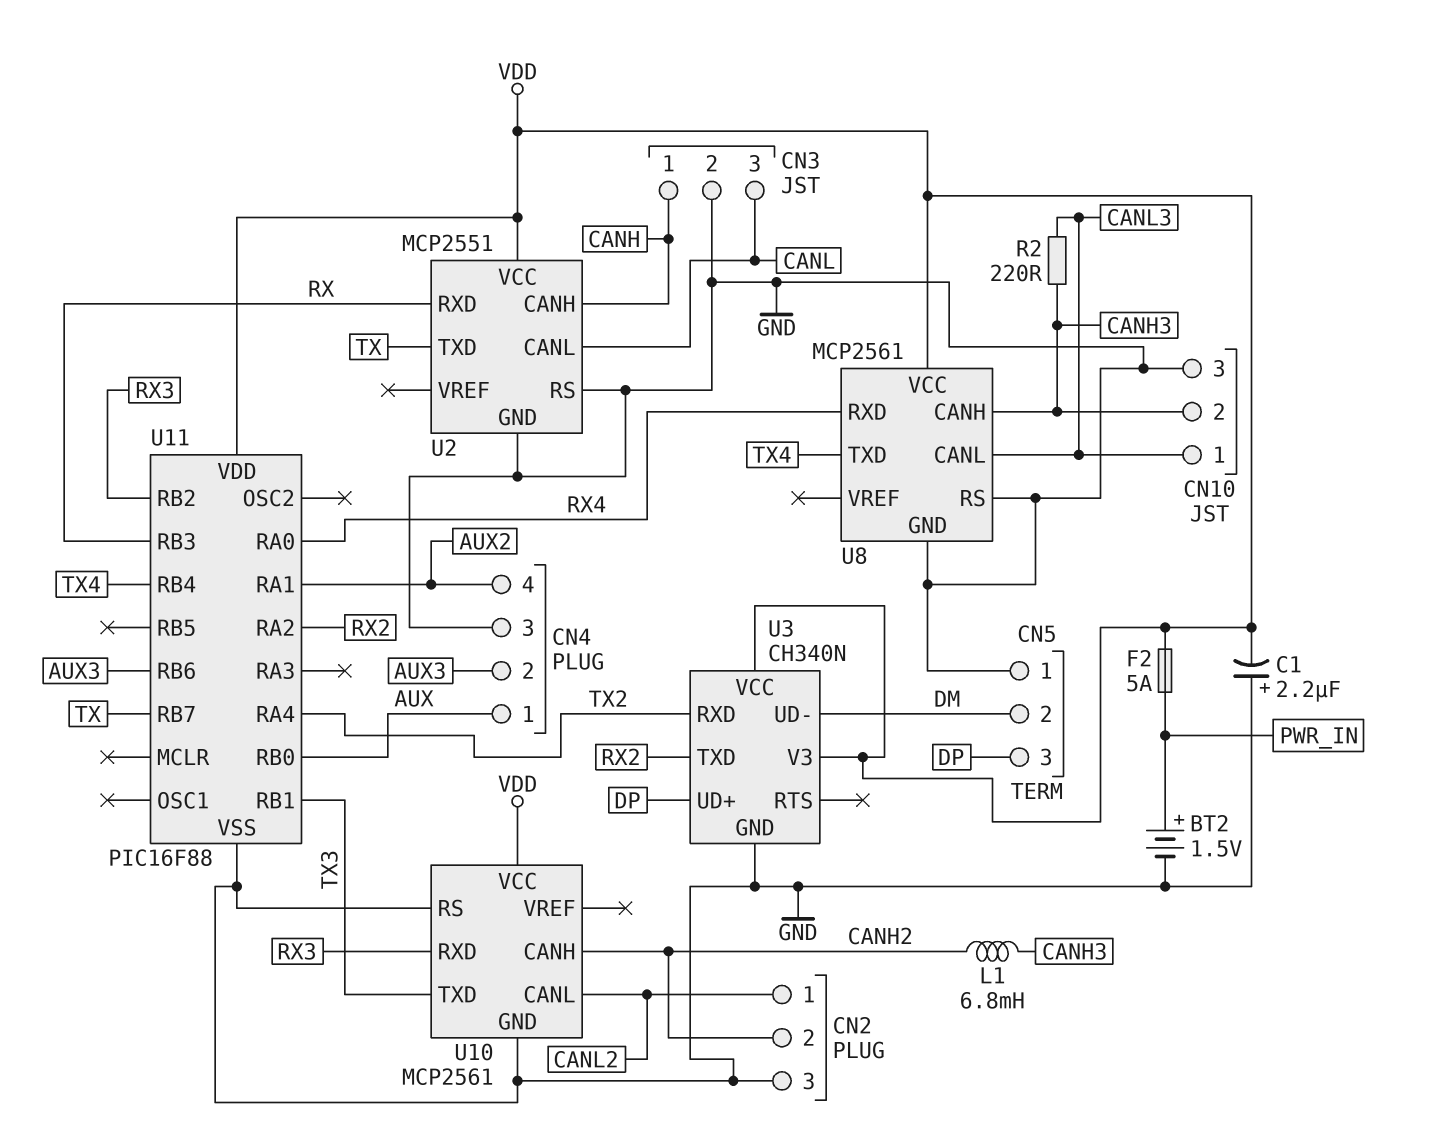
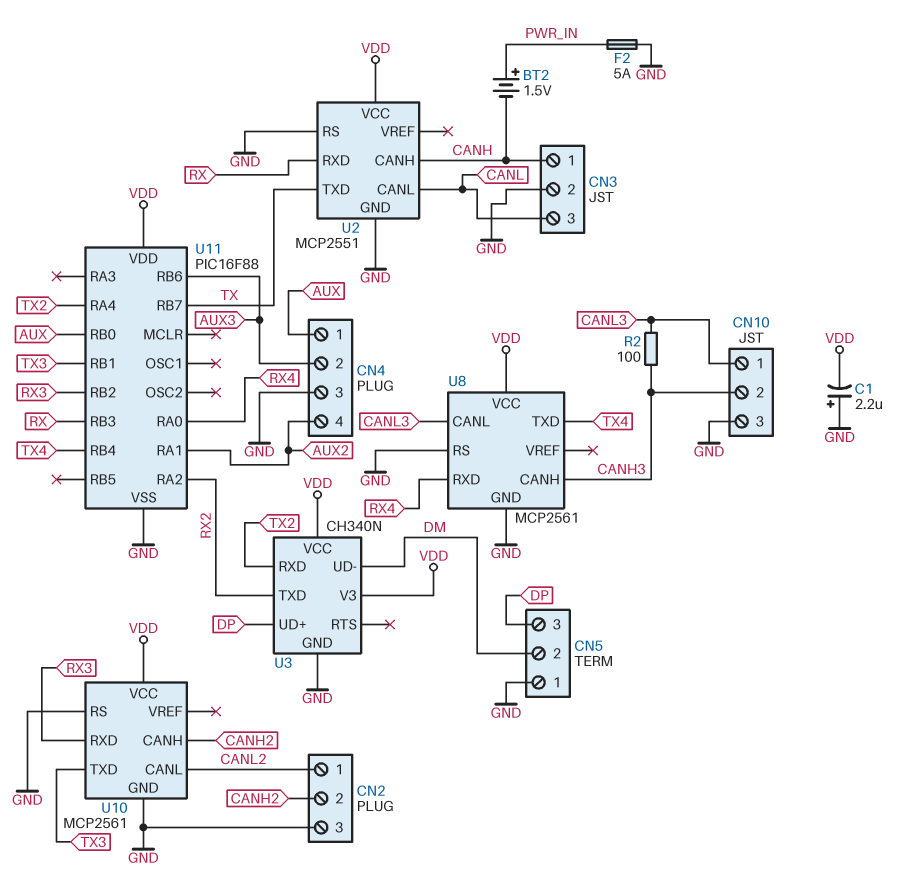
BT2: 1.5V (plus PWR_IN, minus GND) -> 1.5V (plus PWR_IN, minus CANH)
F2: 5A (PWR_IN, VDD) -> 5A (GND, PWR_IN)
L1: 6.8mH (CANH2, CANH3) -> none
R2: 220 (CANH3, CANL3) -> 100 (CANH3, CANL3)

